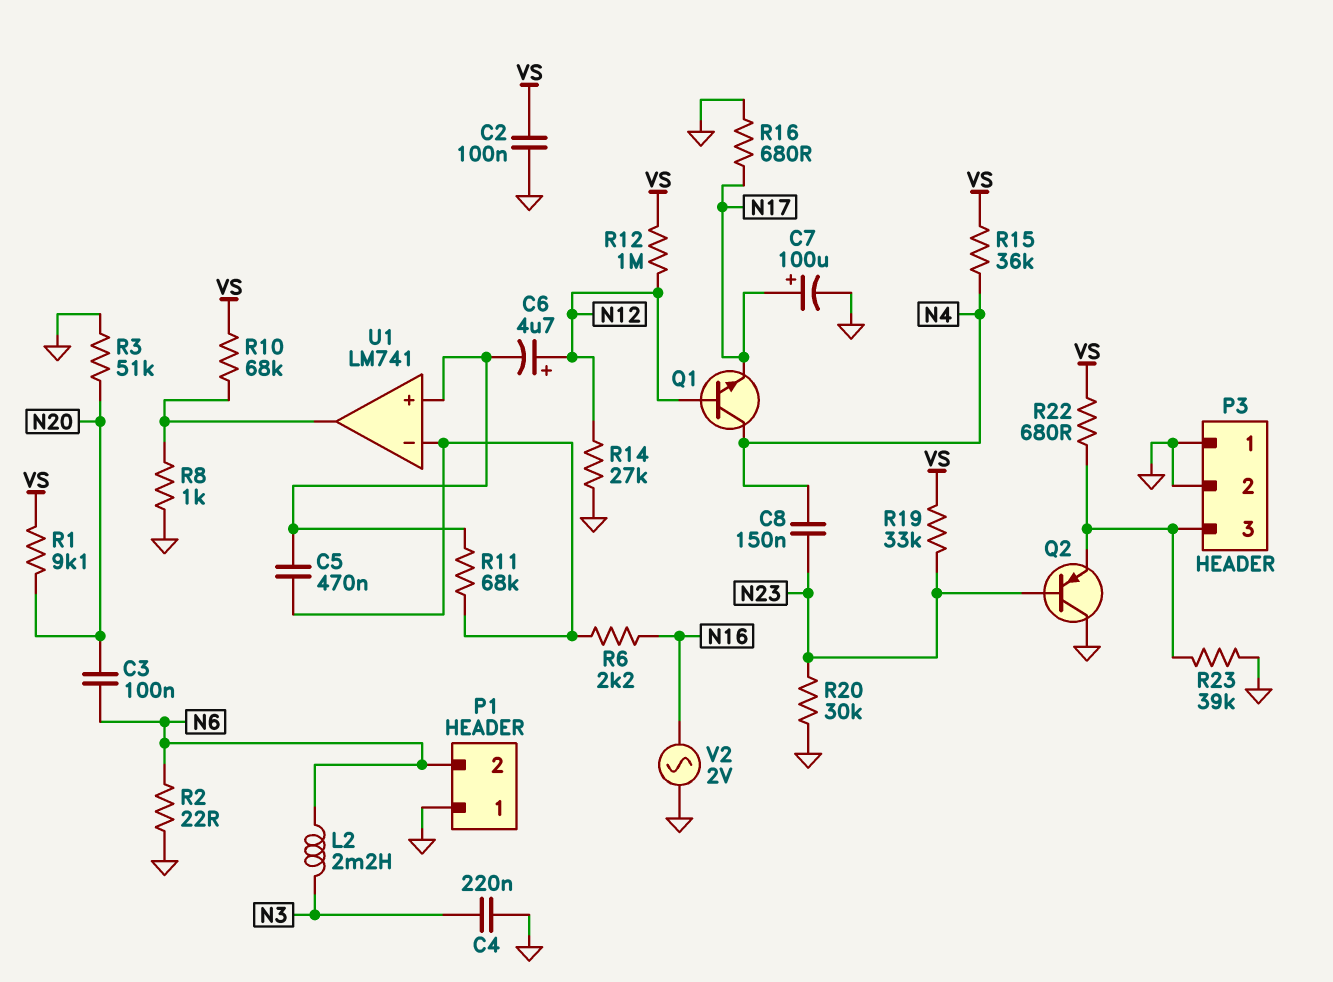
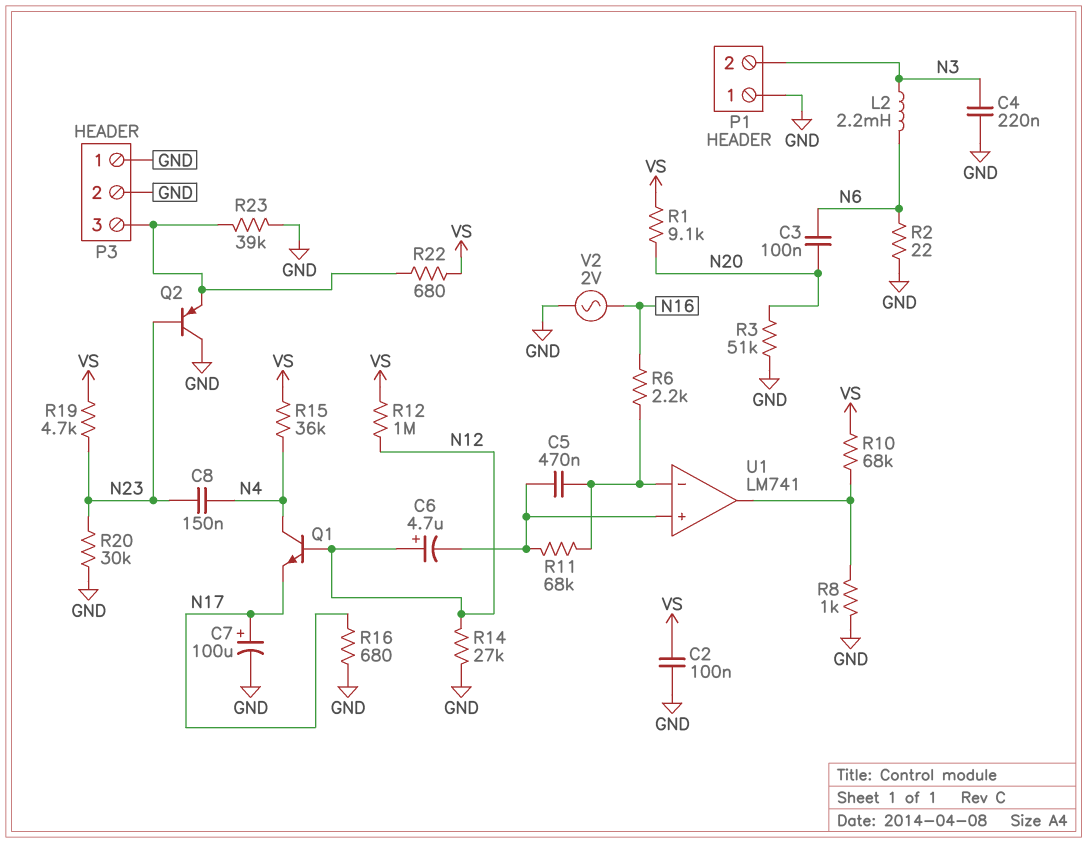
P1 pin 2: N6 -> N3
R19: 33k (N23, VS) -> 4.7k (N23, VS)

